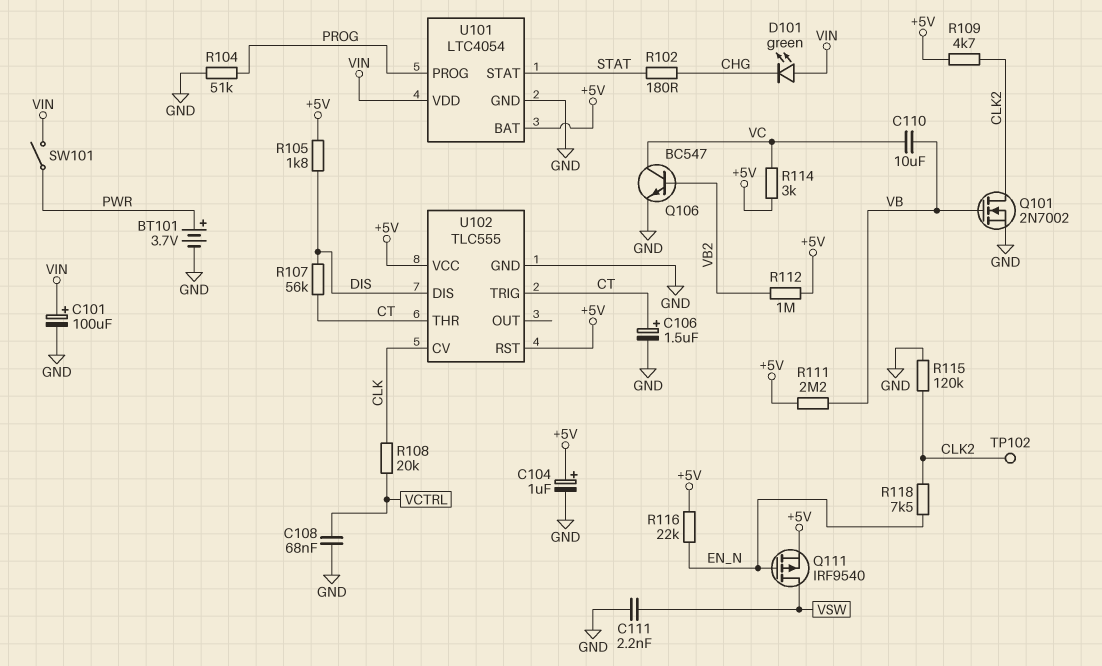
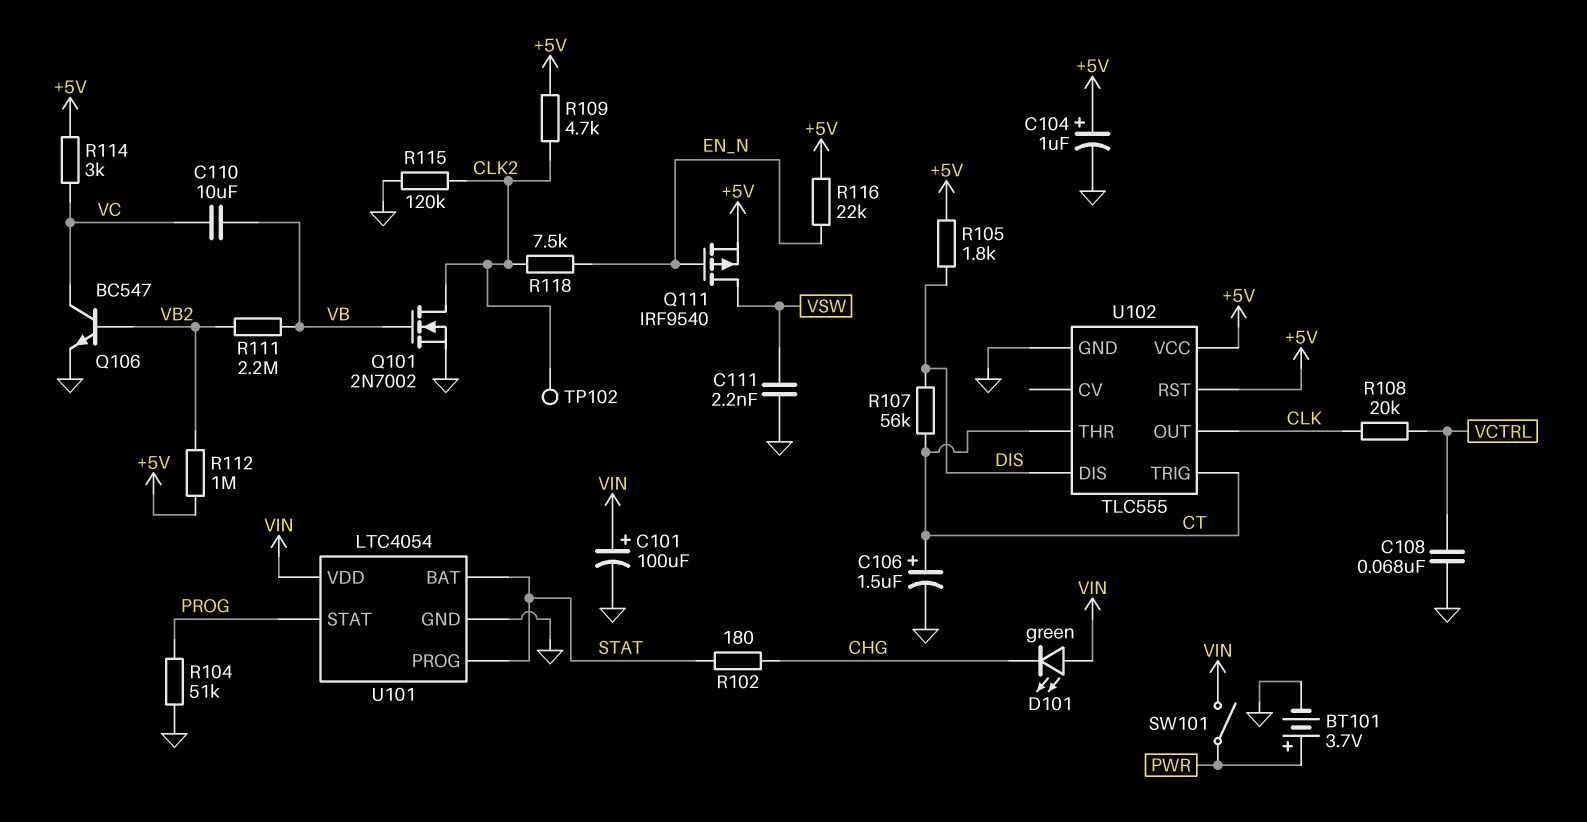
R111: 2.2M (+5V, VB) -> 2.2M (VB, VB2)
U101 pin BAT: +5V -> STAT
U101 pin PROG: PROG -> STAT
U101 pin STAT: STAT -> PROG
U102 pin CV: CLK -> none
U102 pin OUT: none -> CLK

